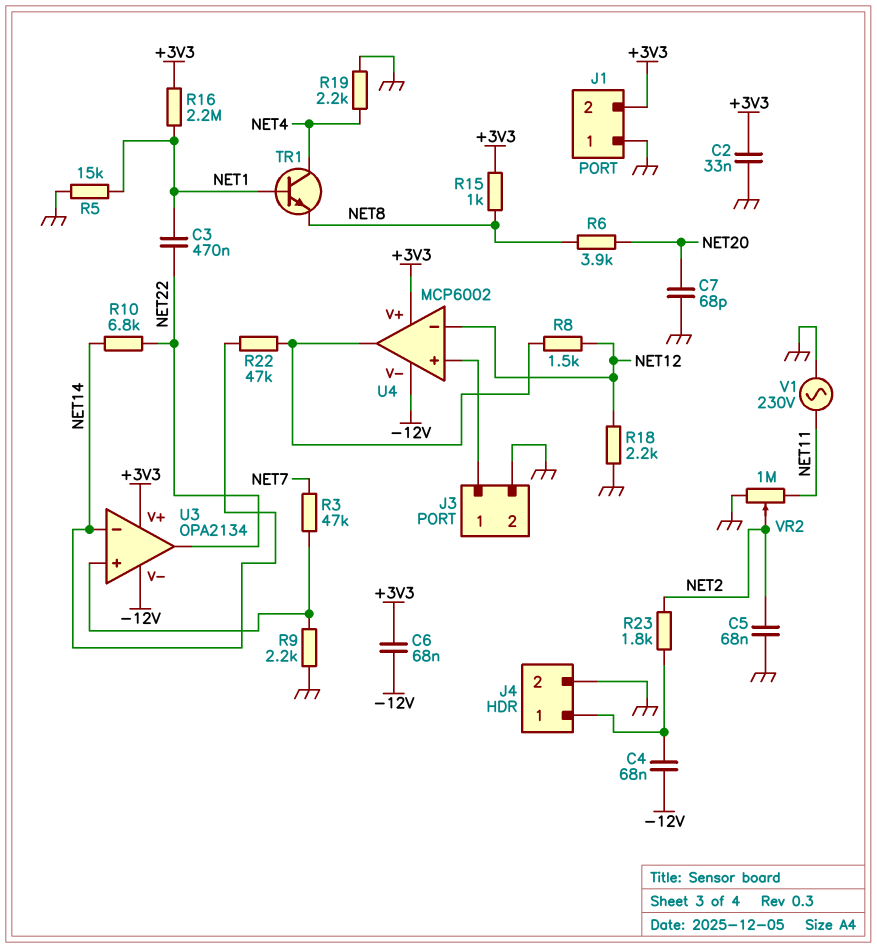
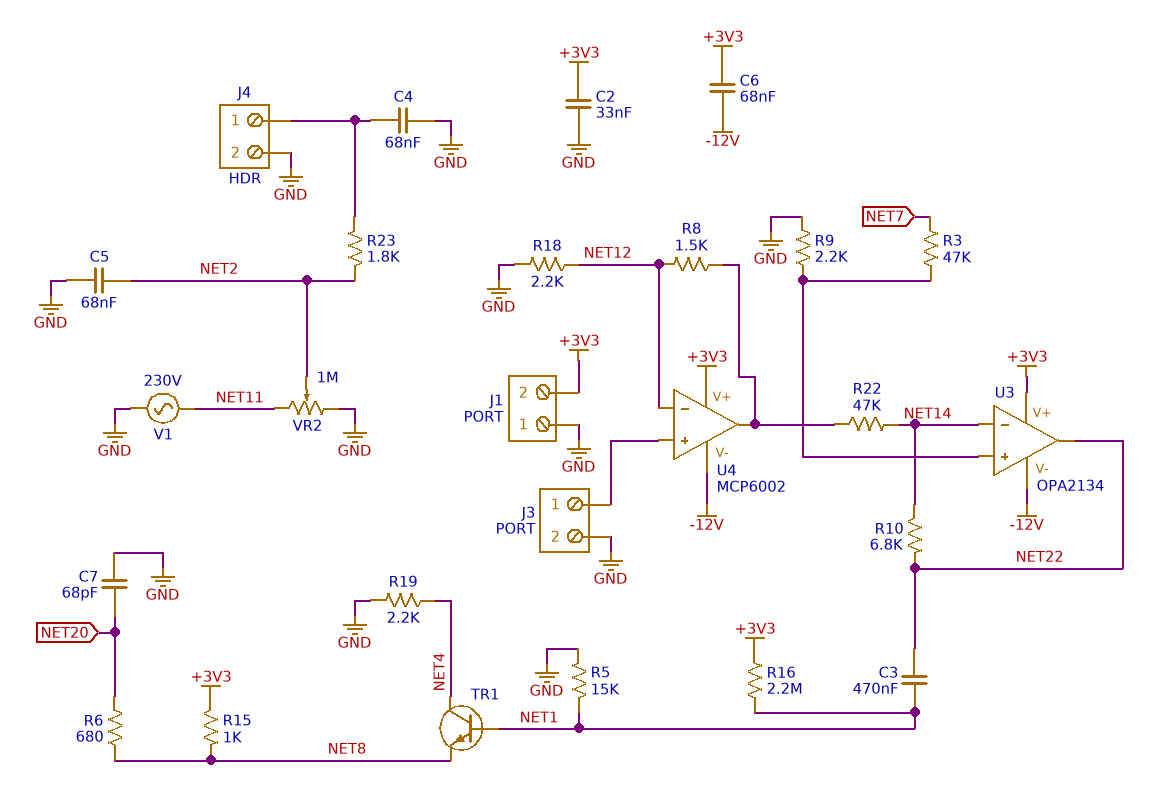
C4: 68nF (-12V, J4/1) -> 68nF (GND, J4/1)
R6: 3.9k (NET8, NET20) -> 680 (NET8, NET20)

